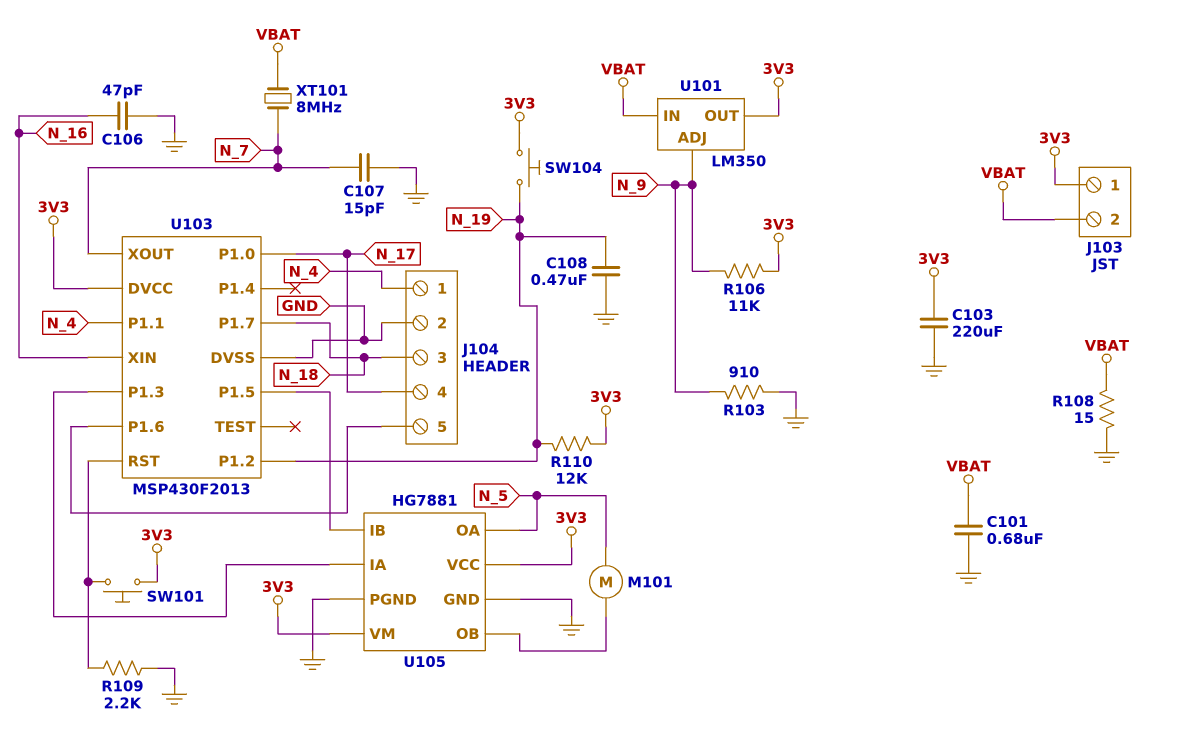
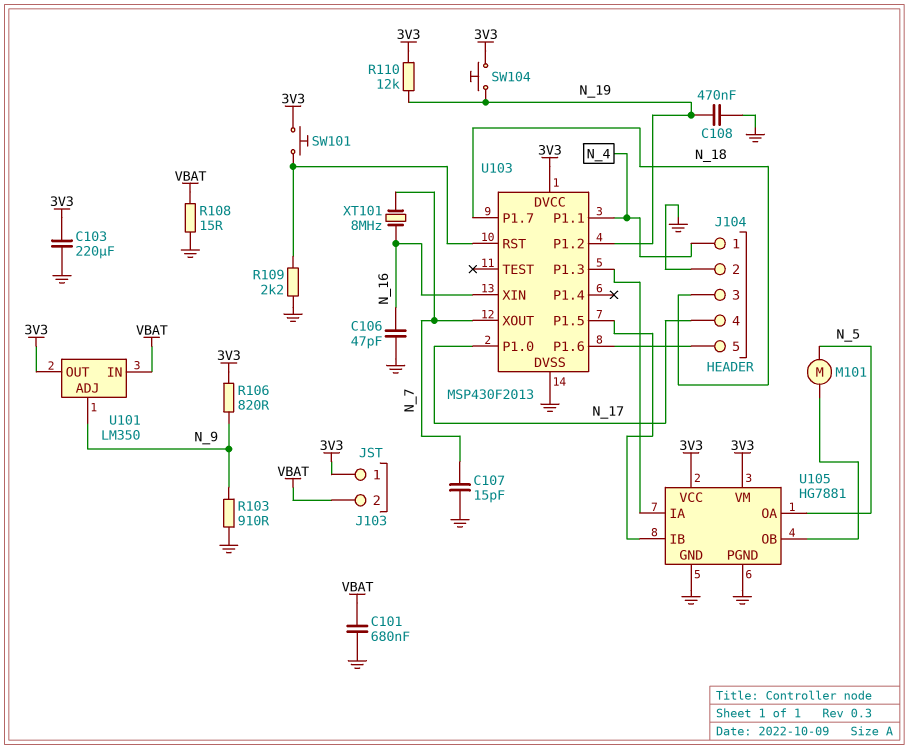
R106: 11k (3V3, N_9) -> 820 (3V3, N_9)
XT101: 8MHz (N_7, VBAT) -> 8MHz (N_7, N_16)

